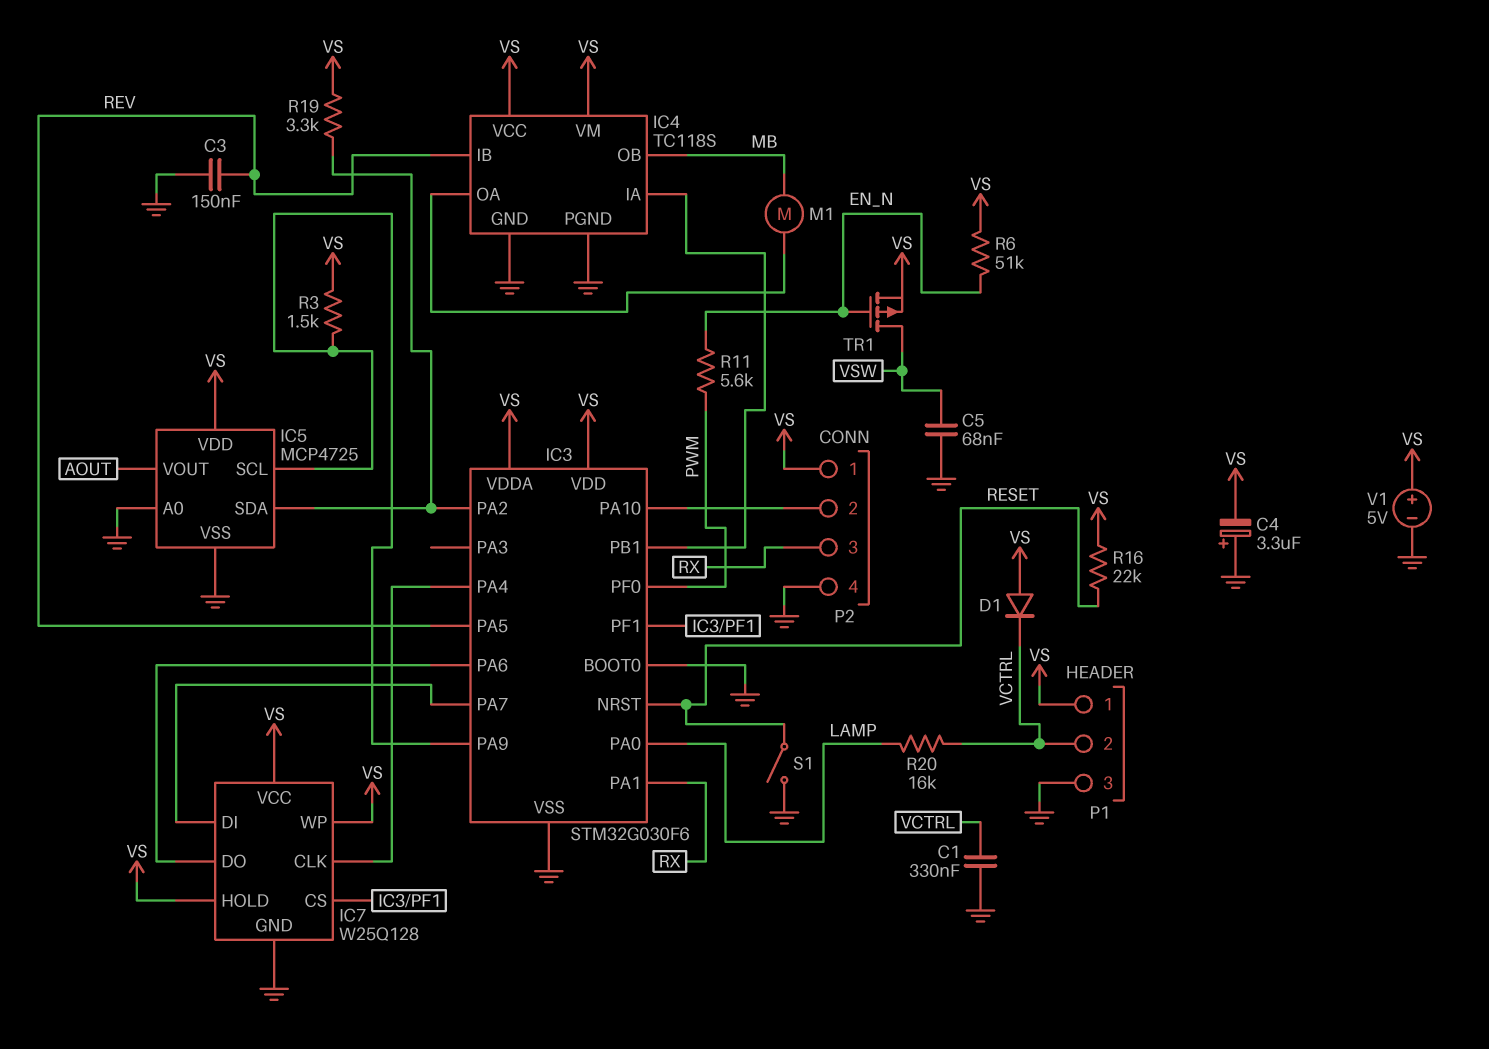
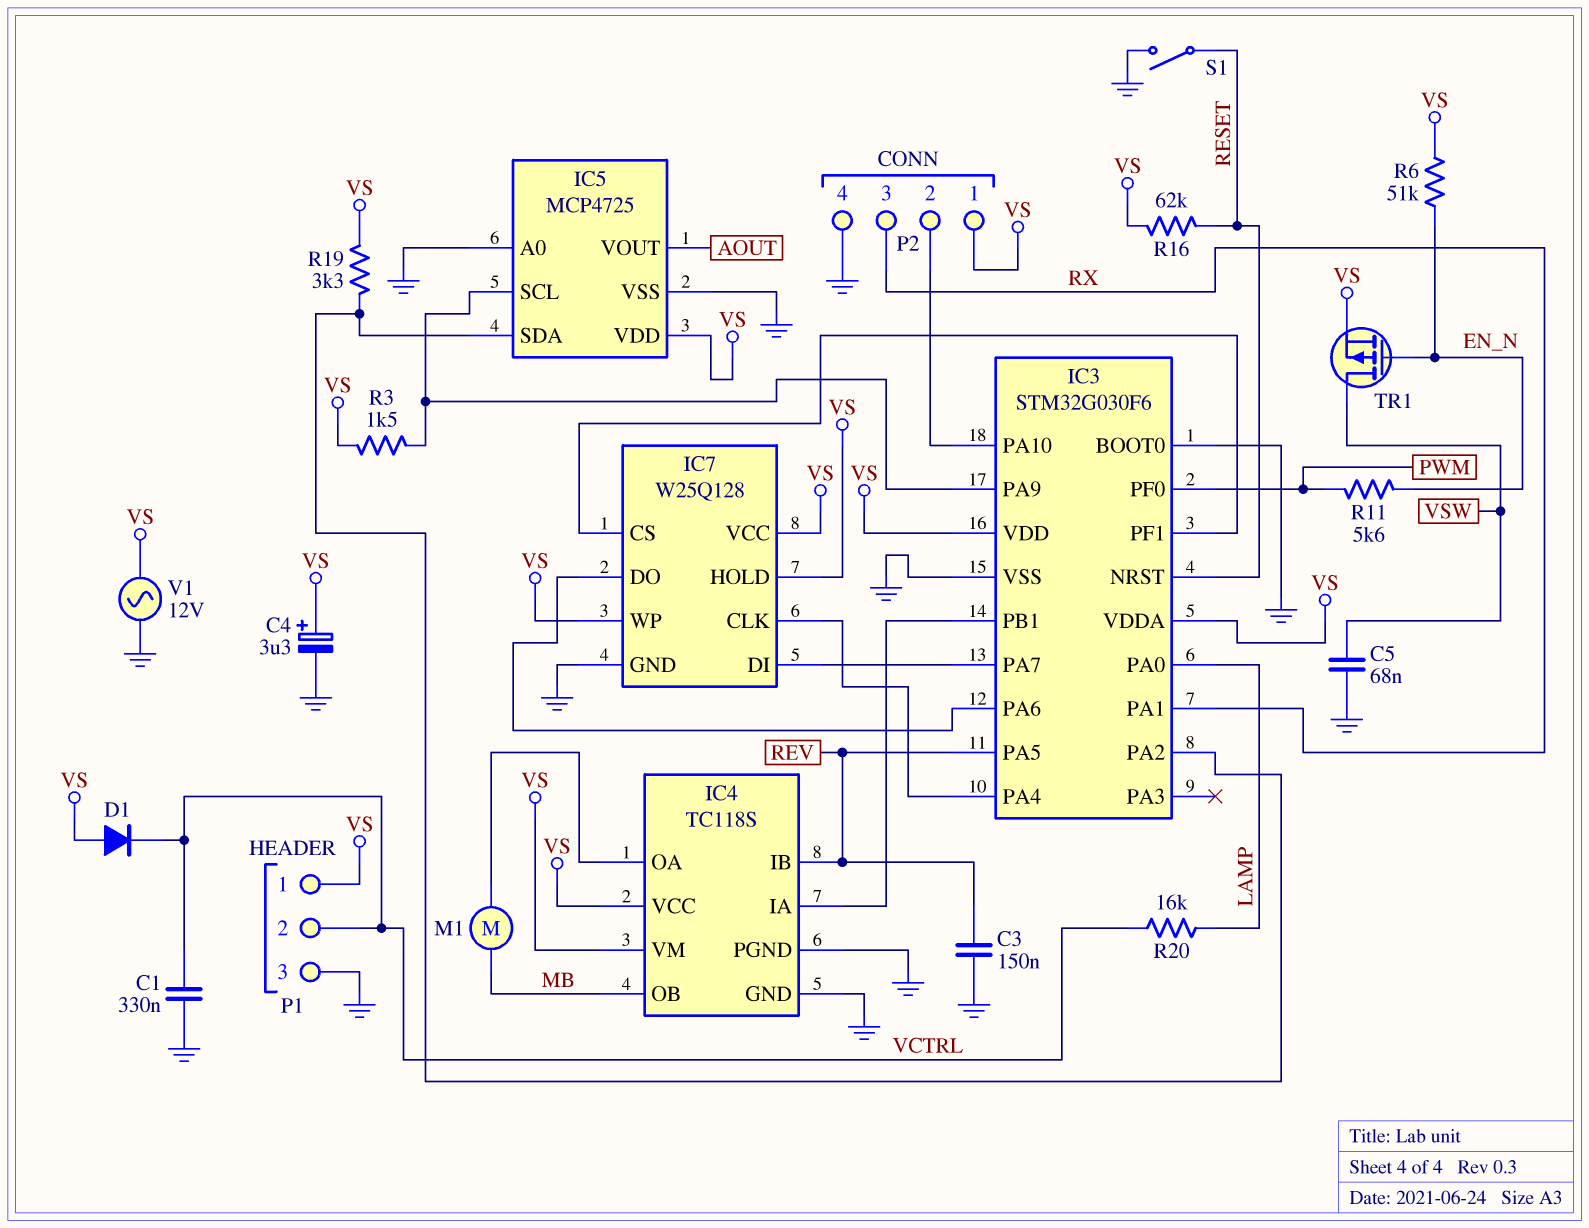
C4: 3.3uF (plus GND, minus VS) -> 3.3uF (plus VS, minus GND)
R16: 22k (RESET, VS) -> 62k (RESET, VS)
V1: 5V (plus VS, minus GND) -> AC 12V (GND, VS)

